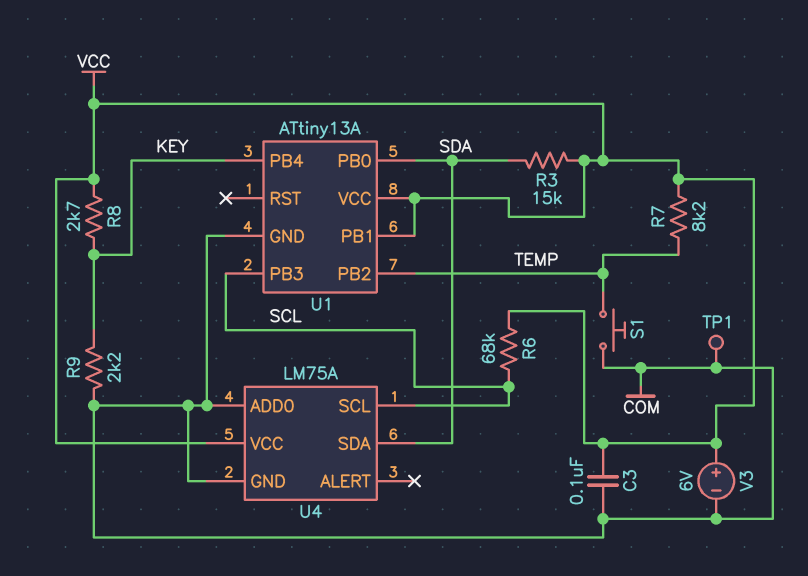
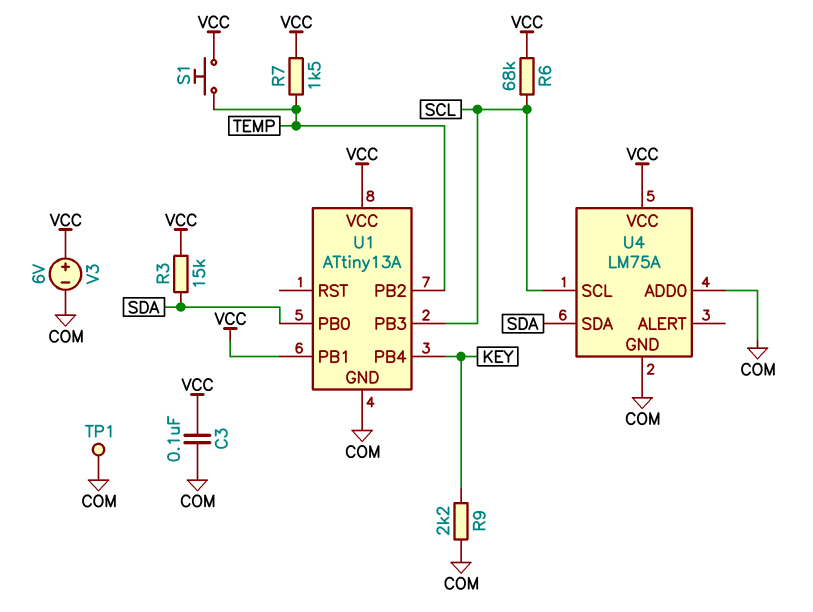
R7: 8.2k (TEMP, VCC) -> 1.5k (TEMP, VCC)
R8: 2.7k (KEY, VCC) -> none
S1: button (COM, TEMP) -> button (TEMP, VCC)

